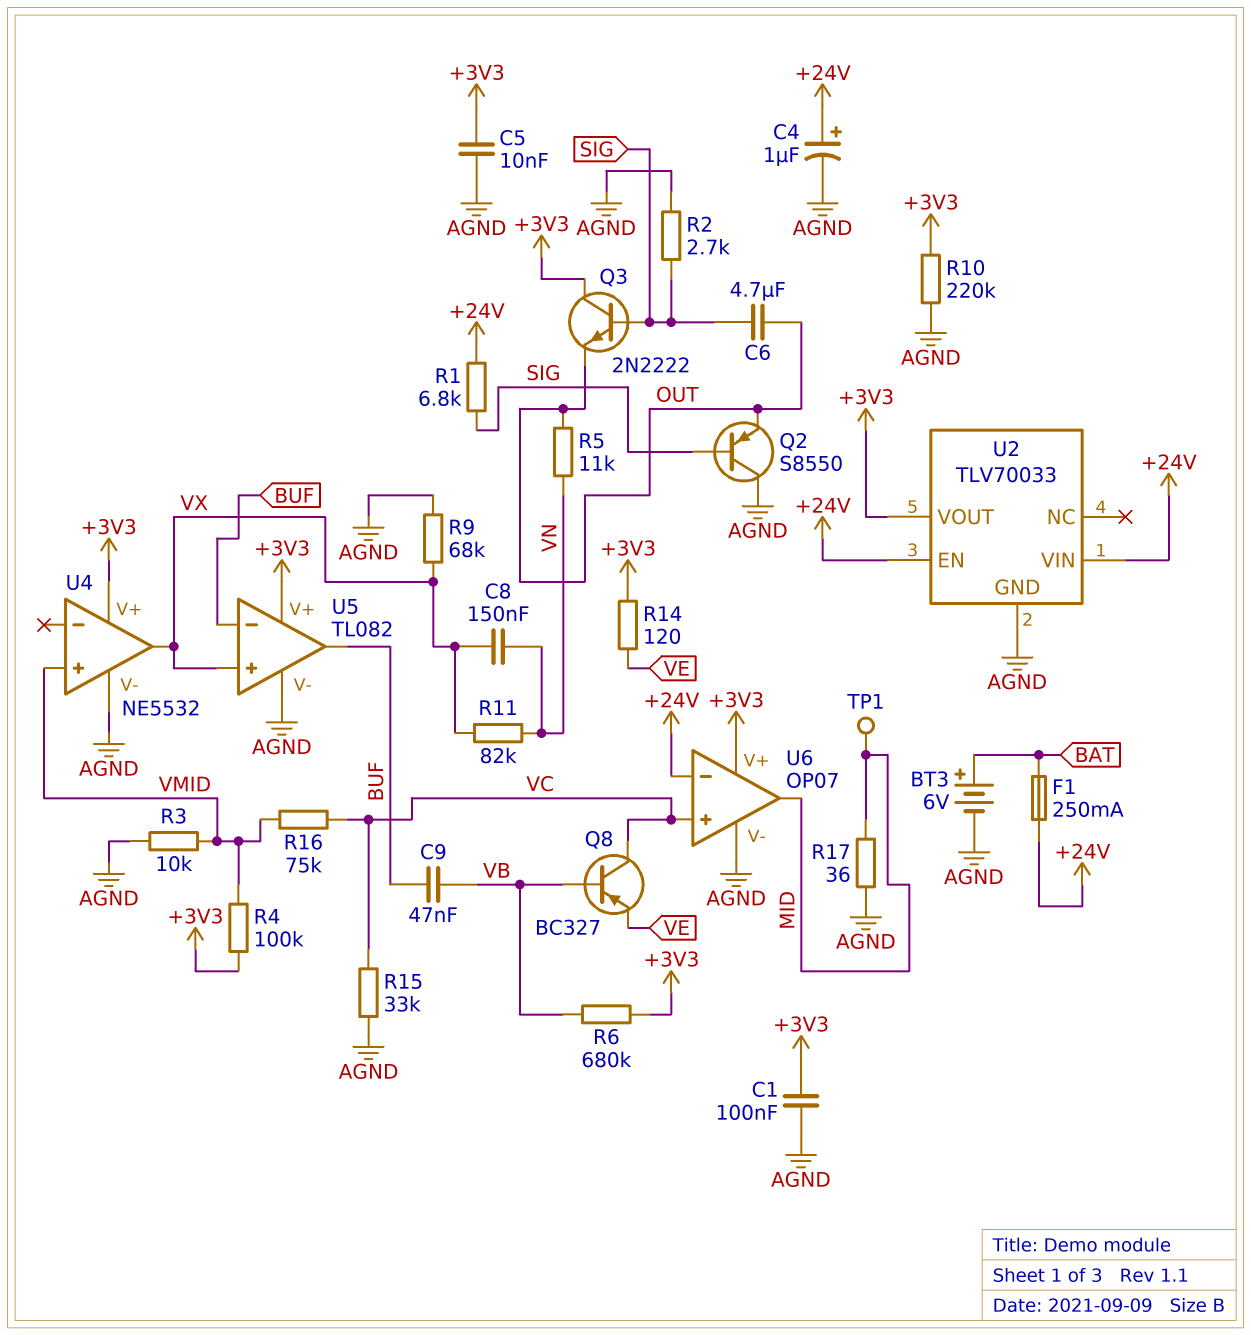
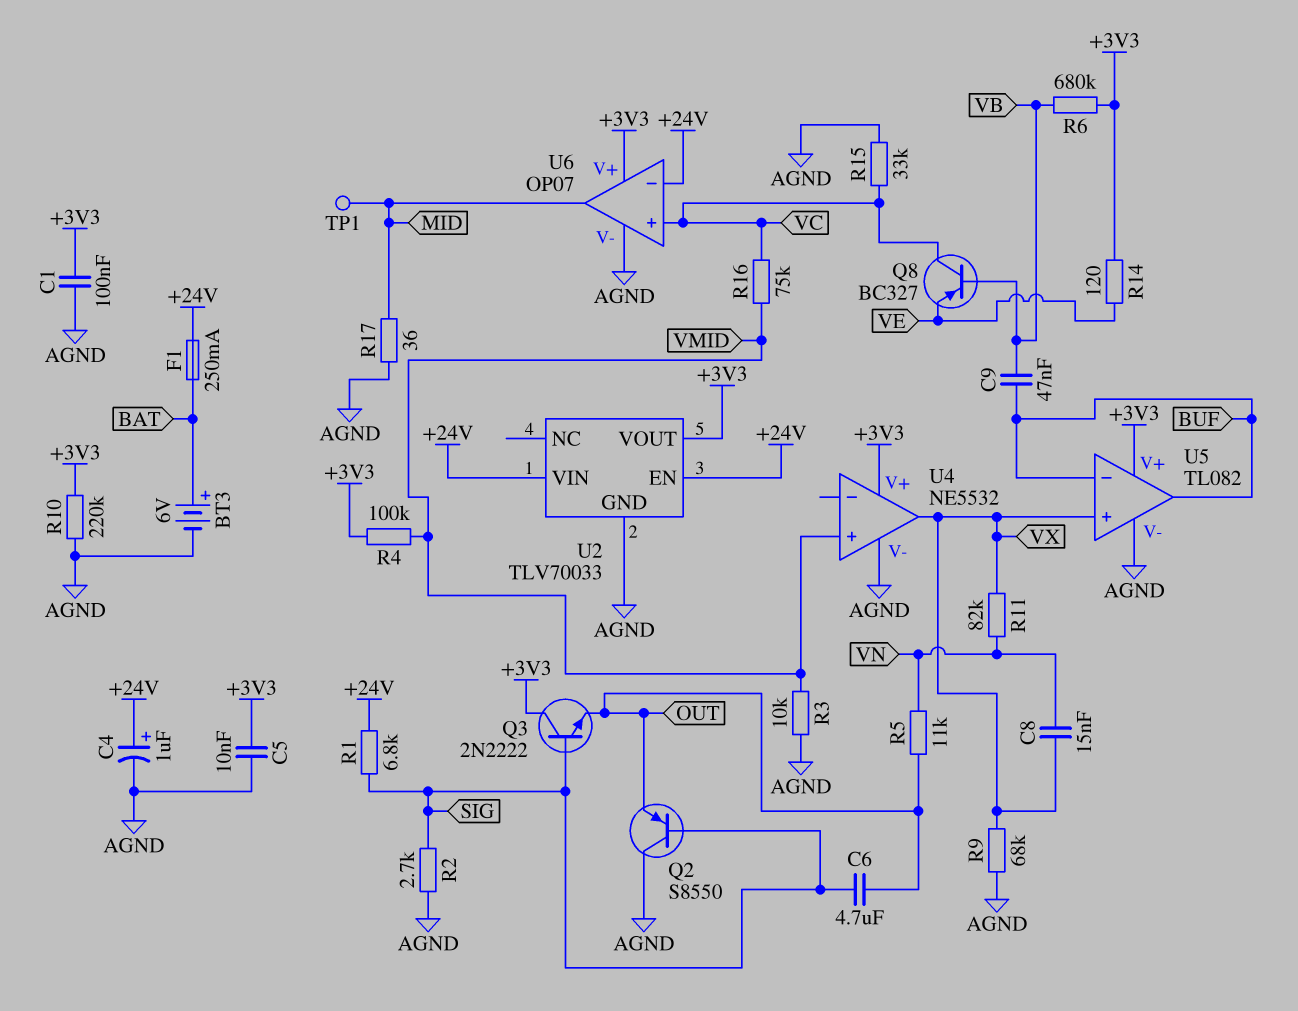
C8: 150nF (VN, VX) -> 15nF (VN, VX)

